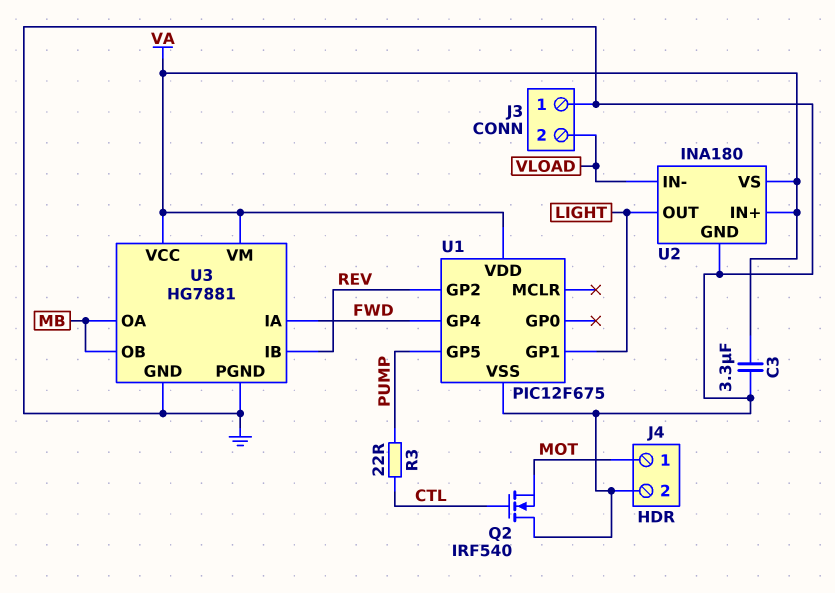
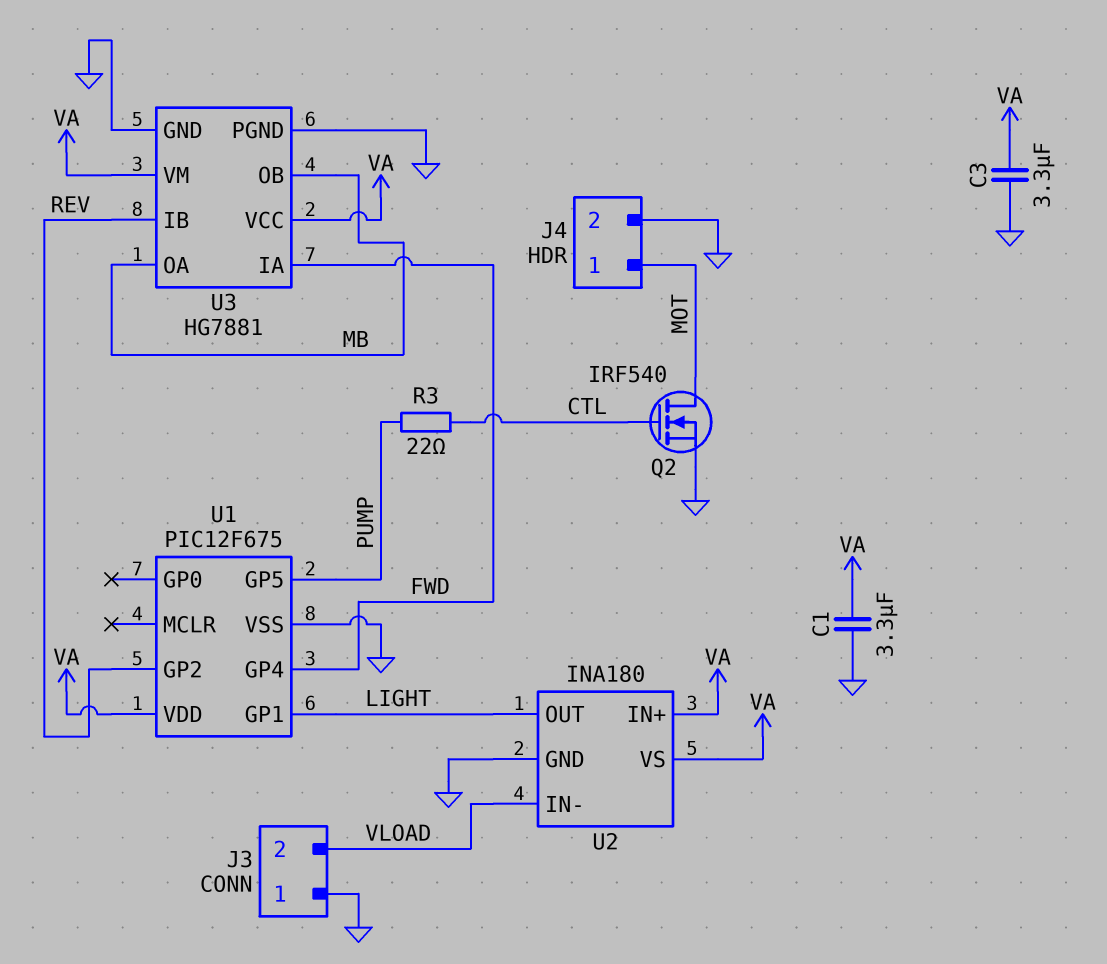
C1: none -> 3.3uF (GND, VA)
Q2: NMOS IRF540 (G CTL, D GND, S MOT) -> NMOS IRF540 (G CTL, D MOT, S GND)

